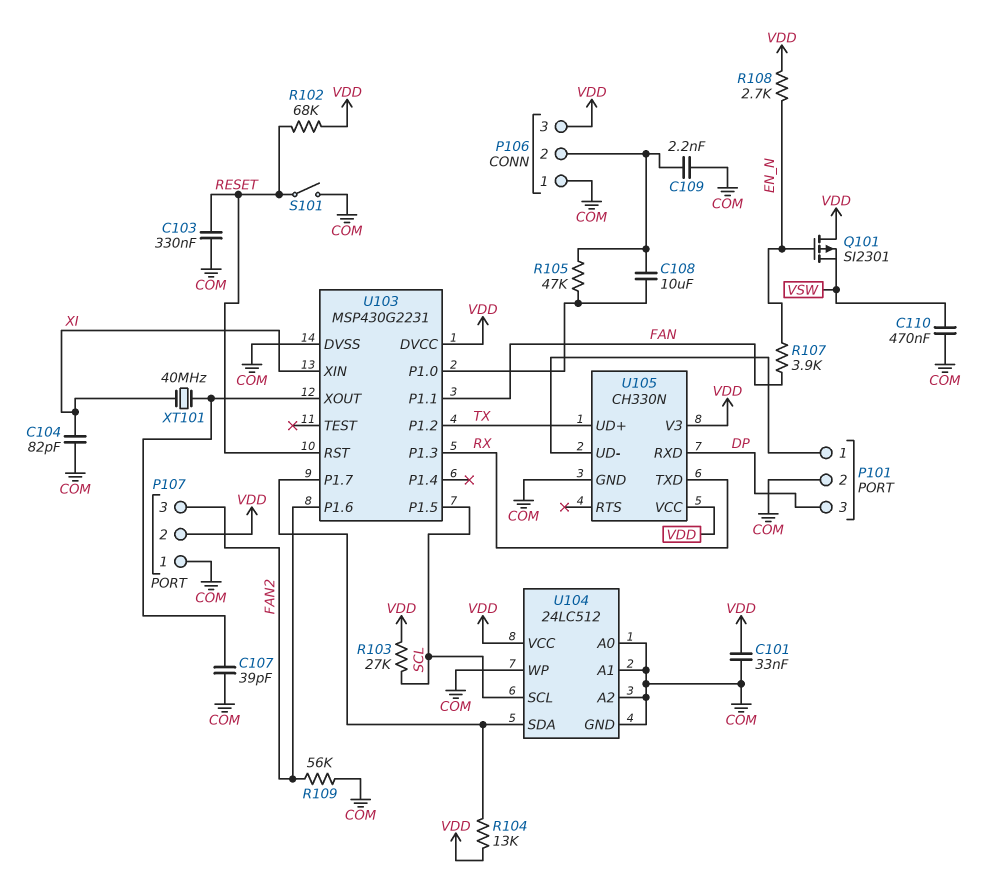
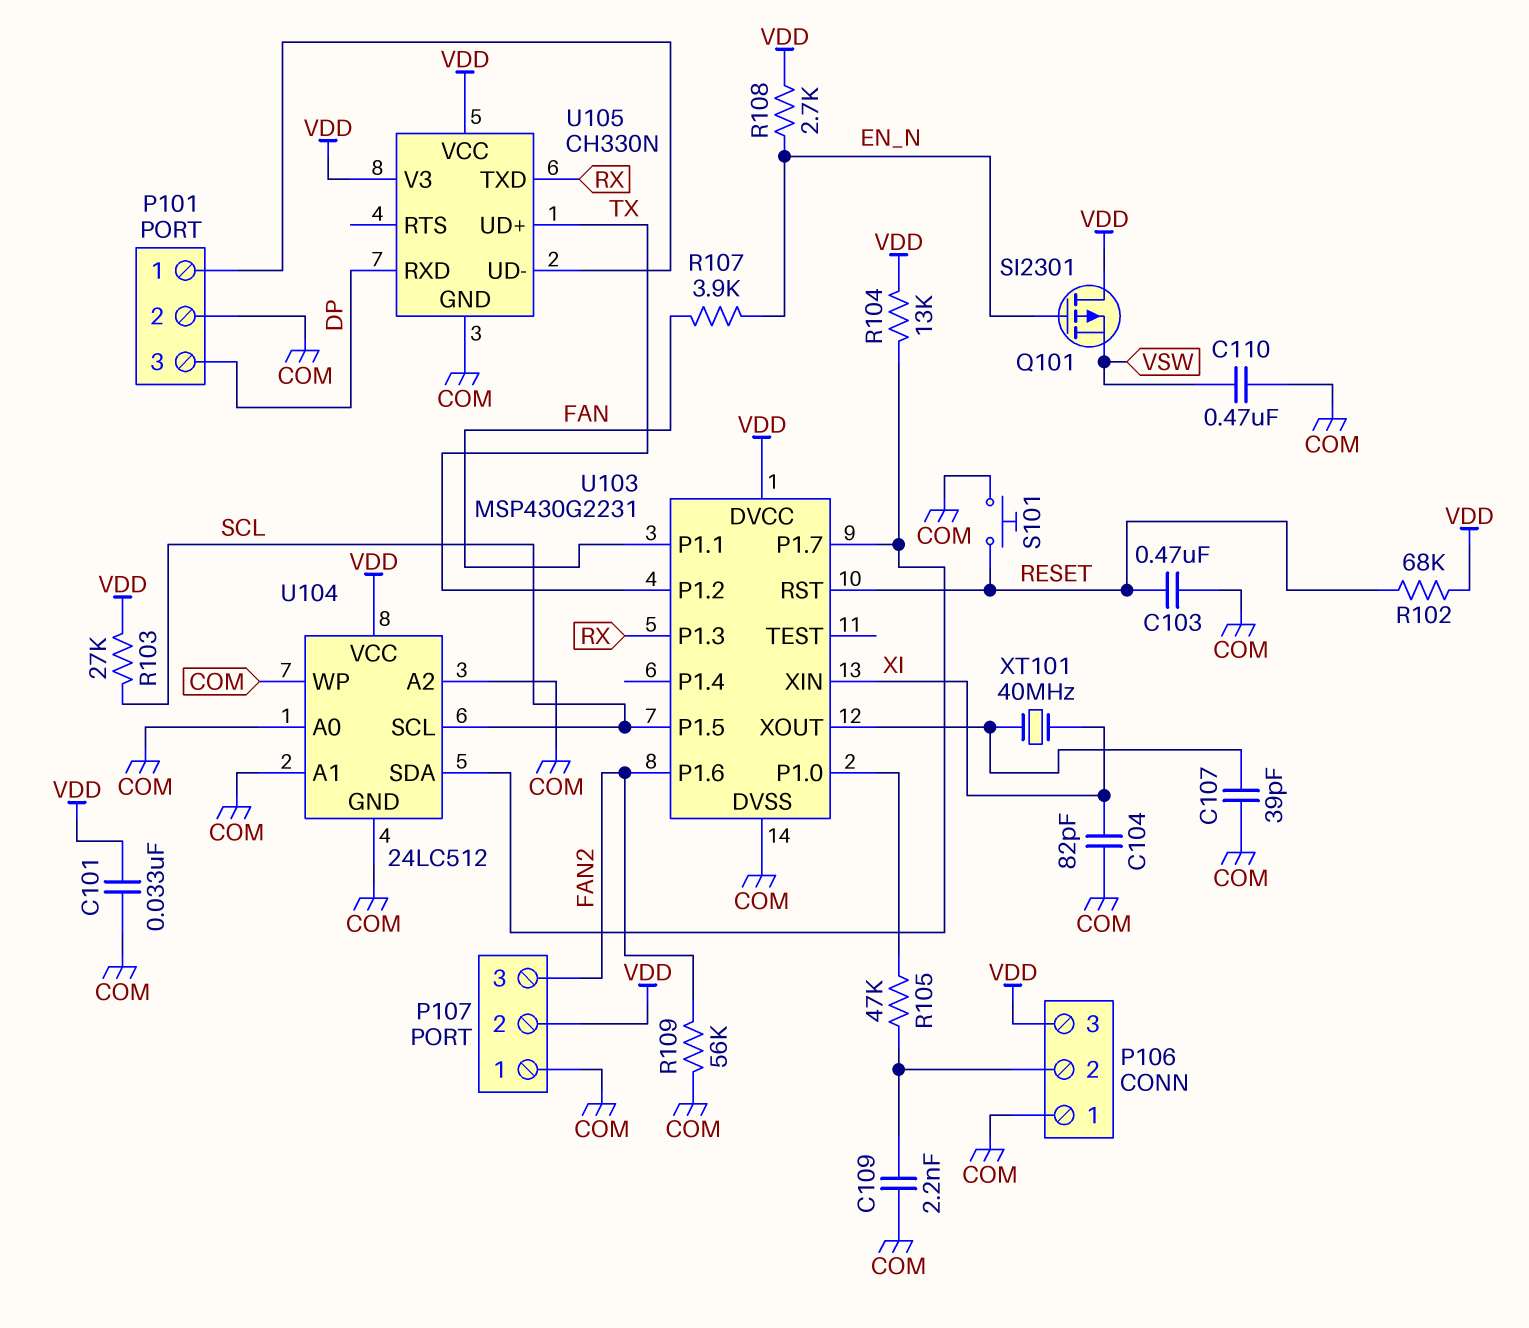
C103: 330nF (COM, RESET) -> 470nF (COM, RESET)
C108: 10uF (P106/2, U103/P1.0) -> none
S101: switch (COM, RESET) -> button (COM, RESET)

